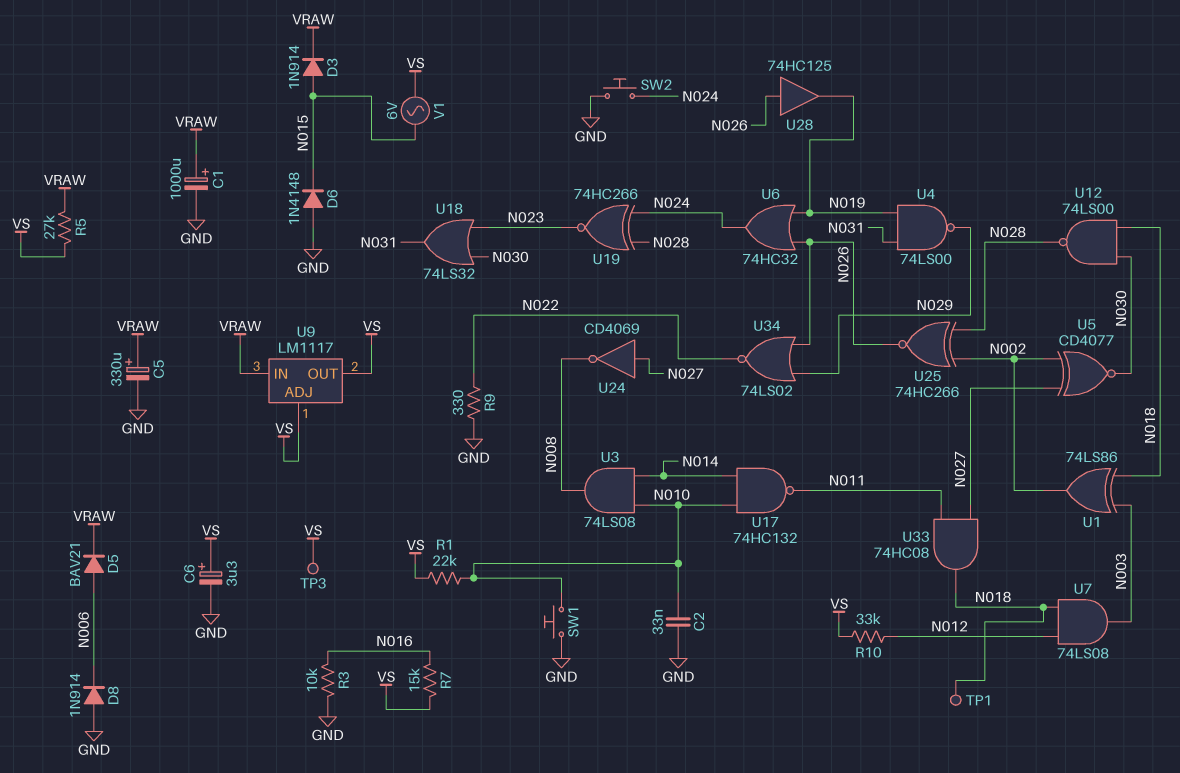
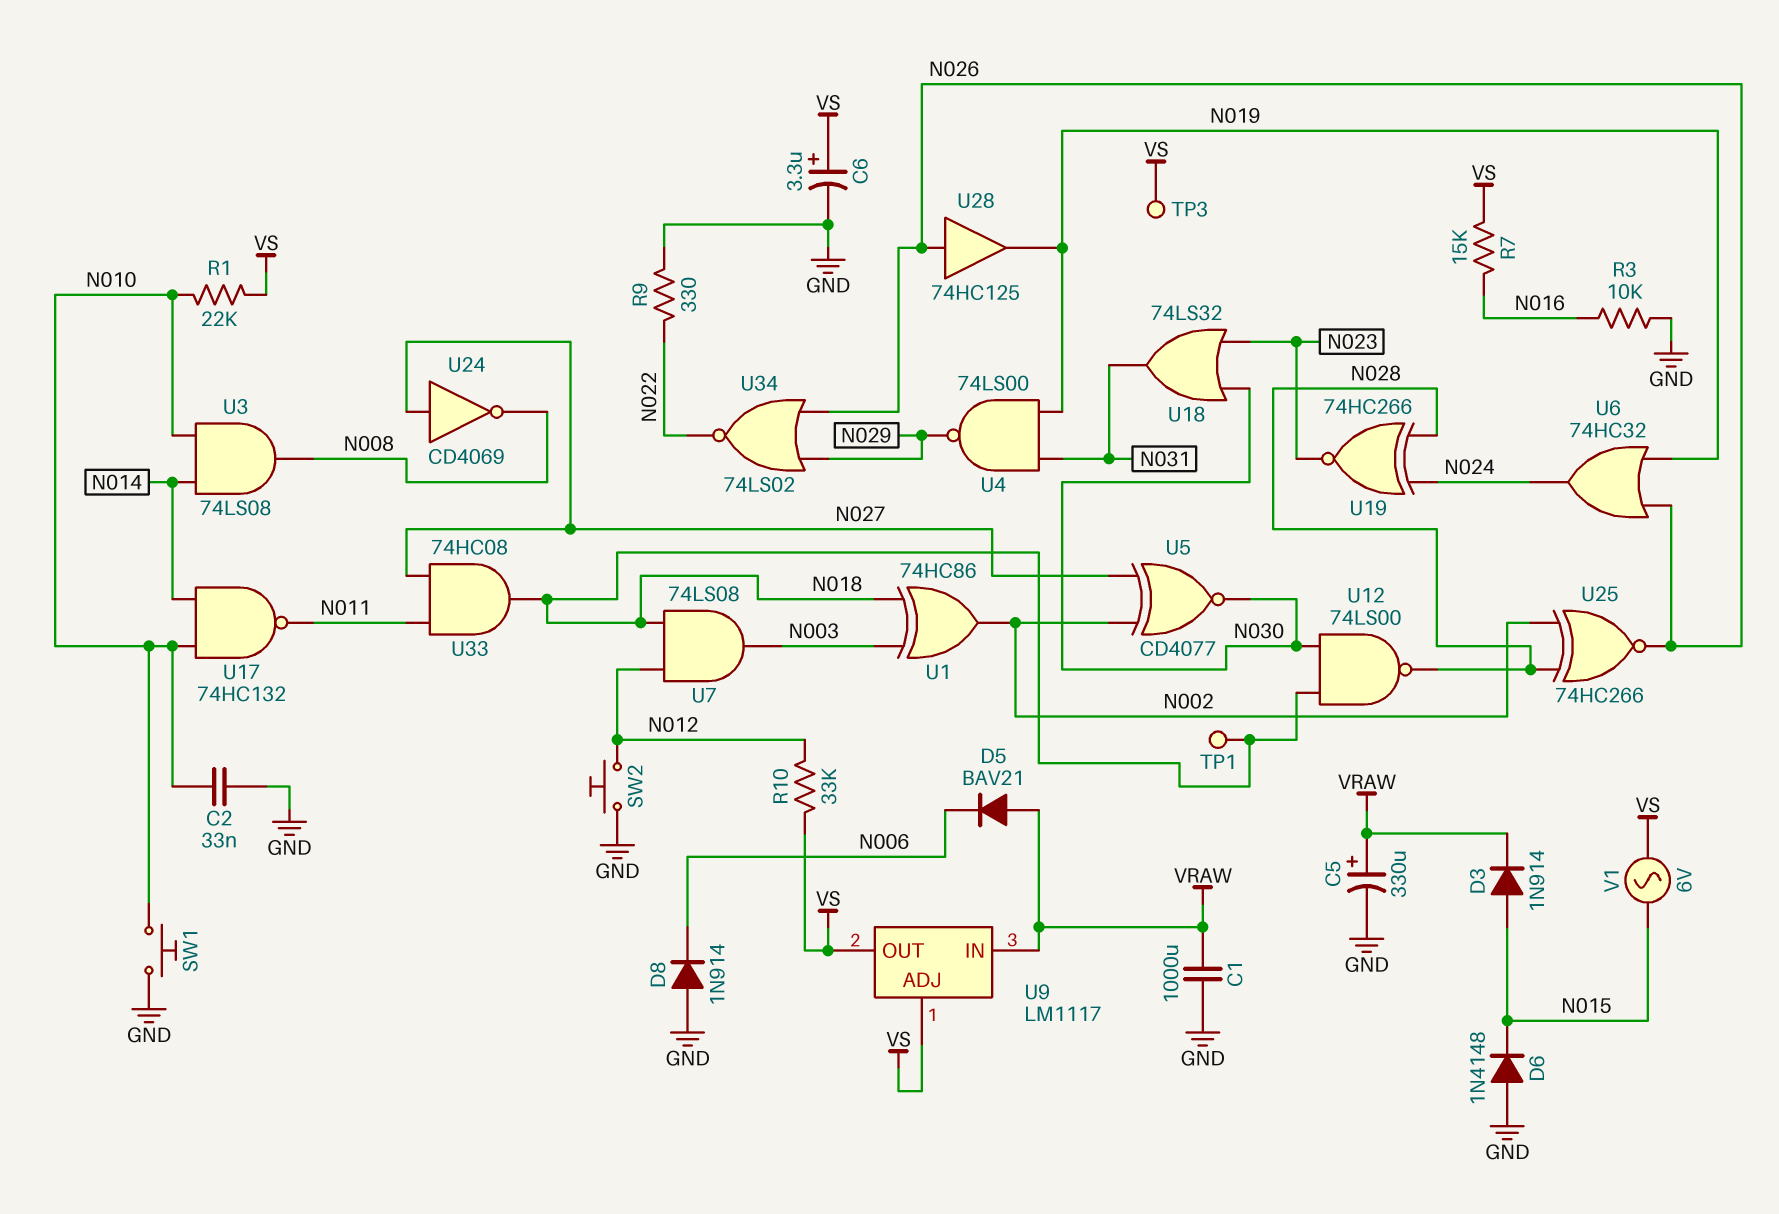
C1: 1000uF (plus VRAW, minus GND) -> 1000uF (GND, VRAW)
D5: diode BAV21 (A N006, K VRAW) -> diode BAV21 (A VRAW, K N006)
R5: 27k (VRAW, VS) -> none
SW2: button (GND, N024) -> button (GND, N012)
U1: XOR 74LS86 (in N003, in N018, out N002) -> XOR 74HC86 (in N003, in N018, out N002)

